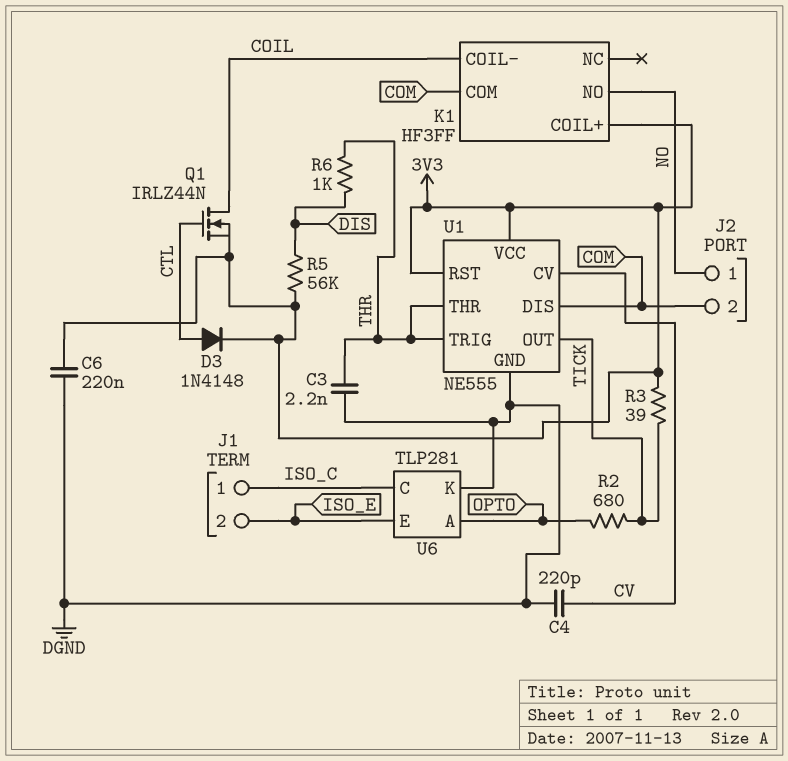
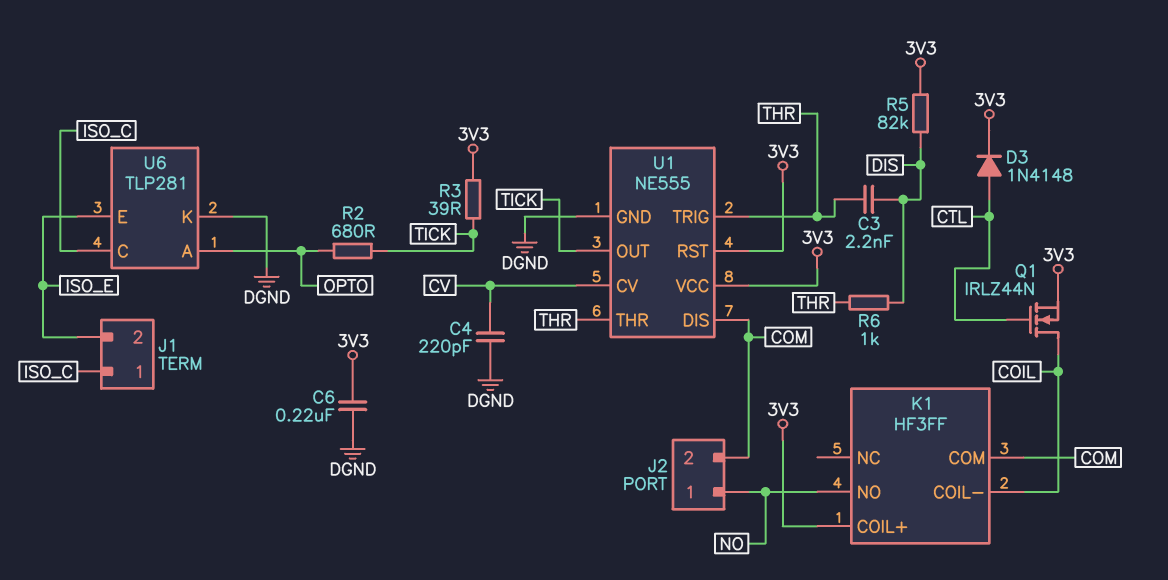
C3: 2.2nF (DGND, THR) -> 2.2nF (DIS, THR)
R5: 56k (3V3, DIS) -> 82k (3V3, DIS)

